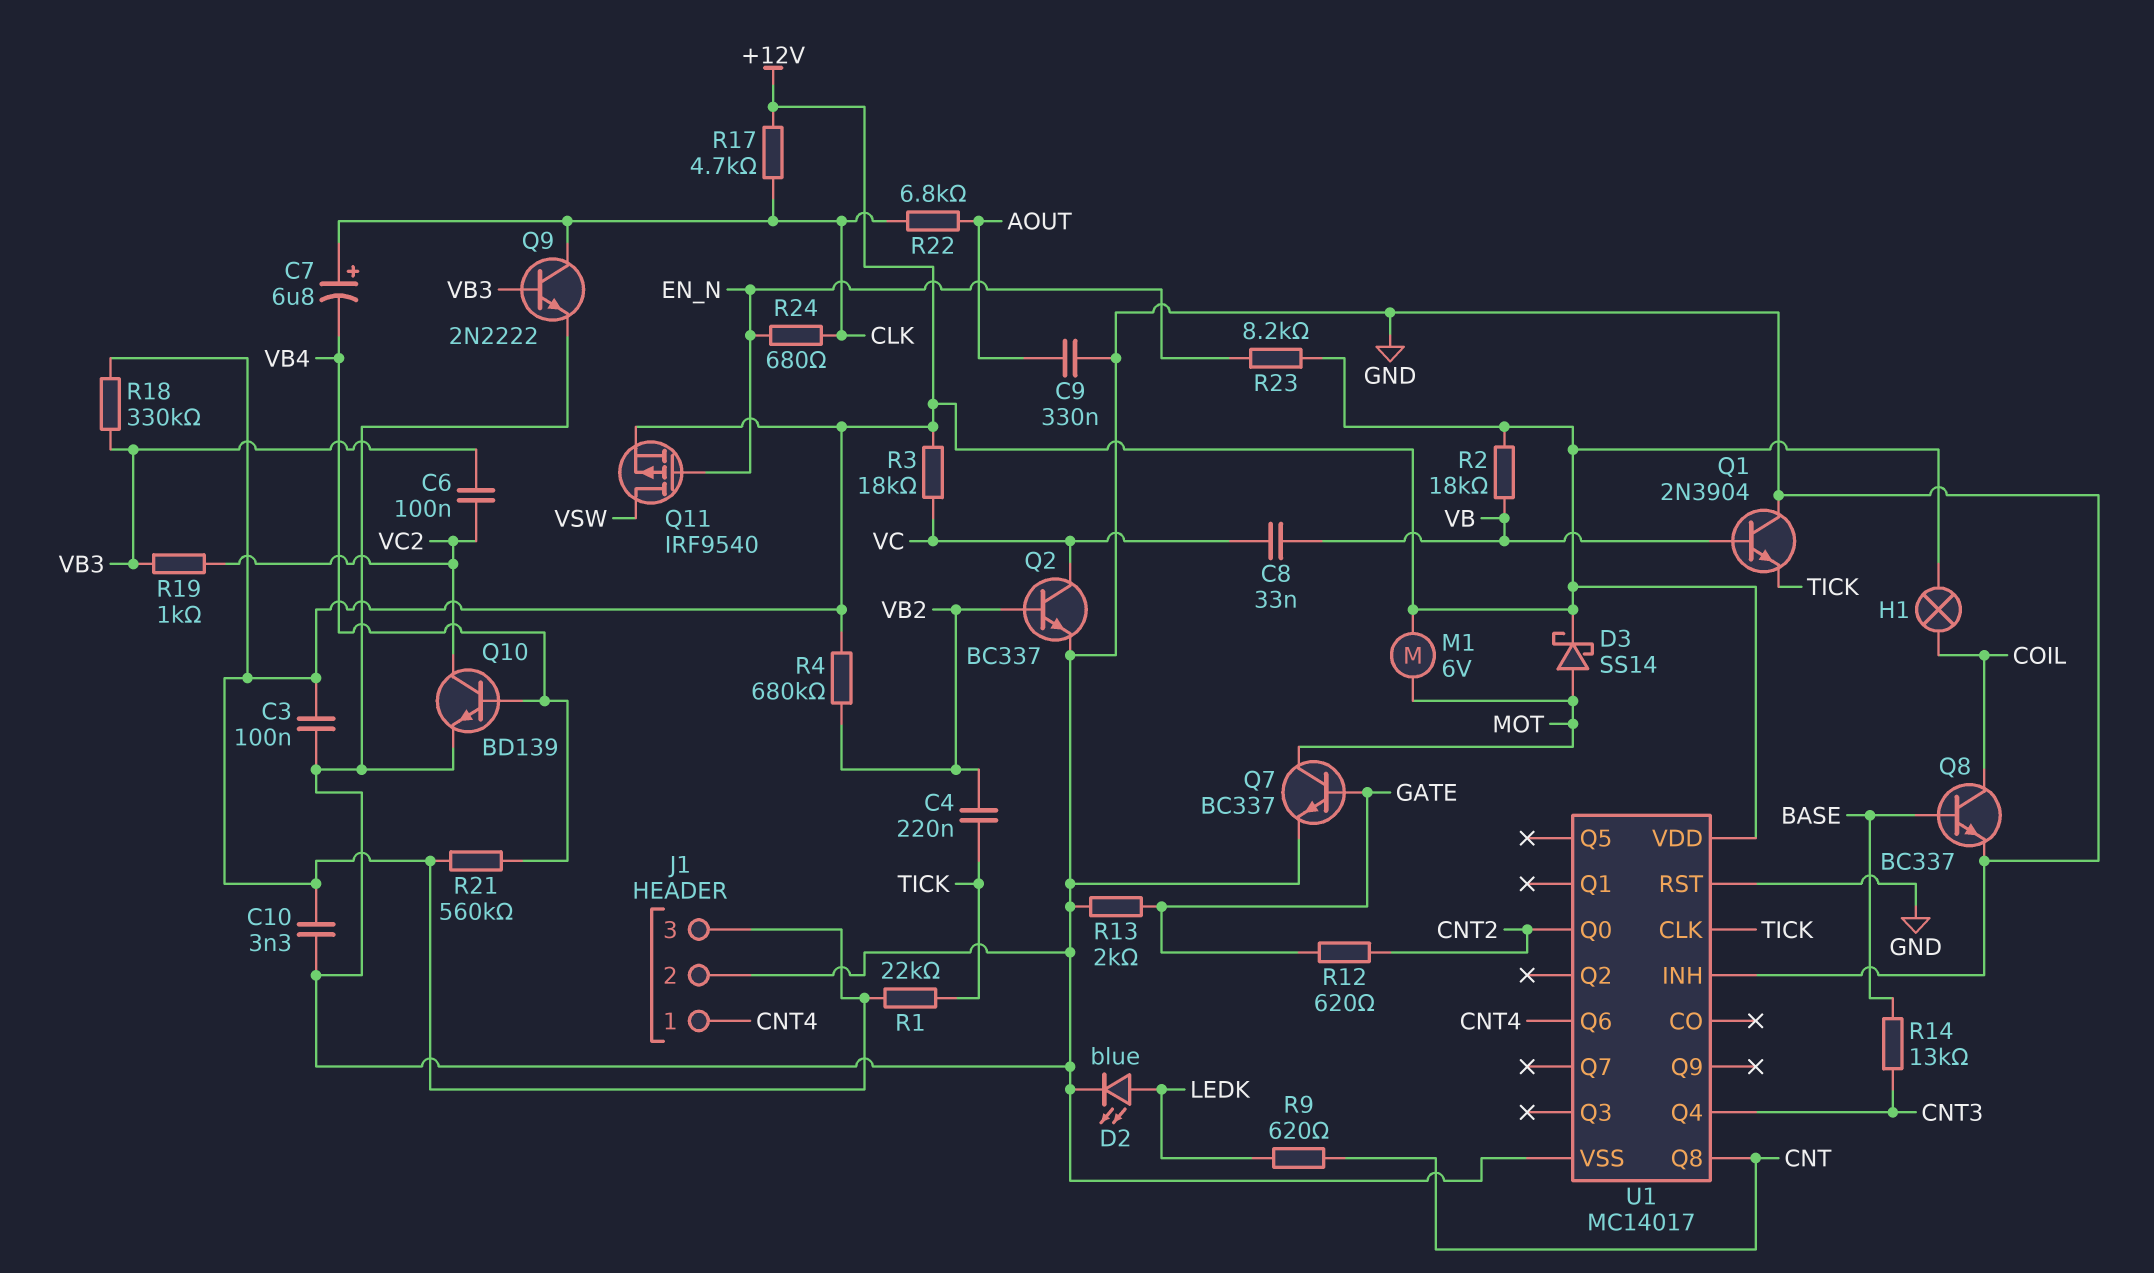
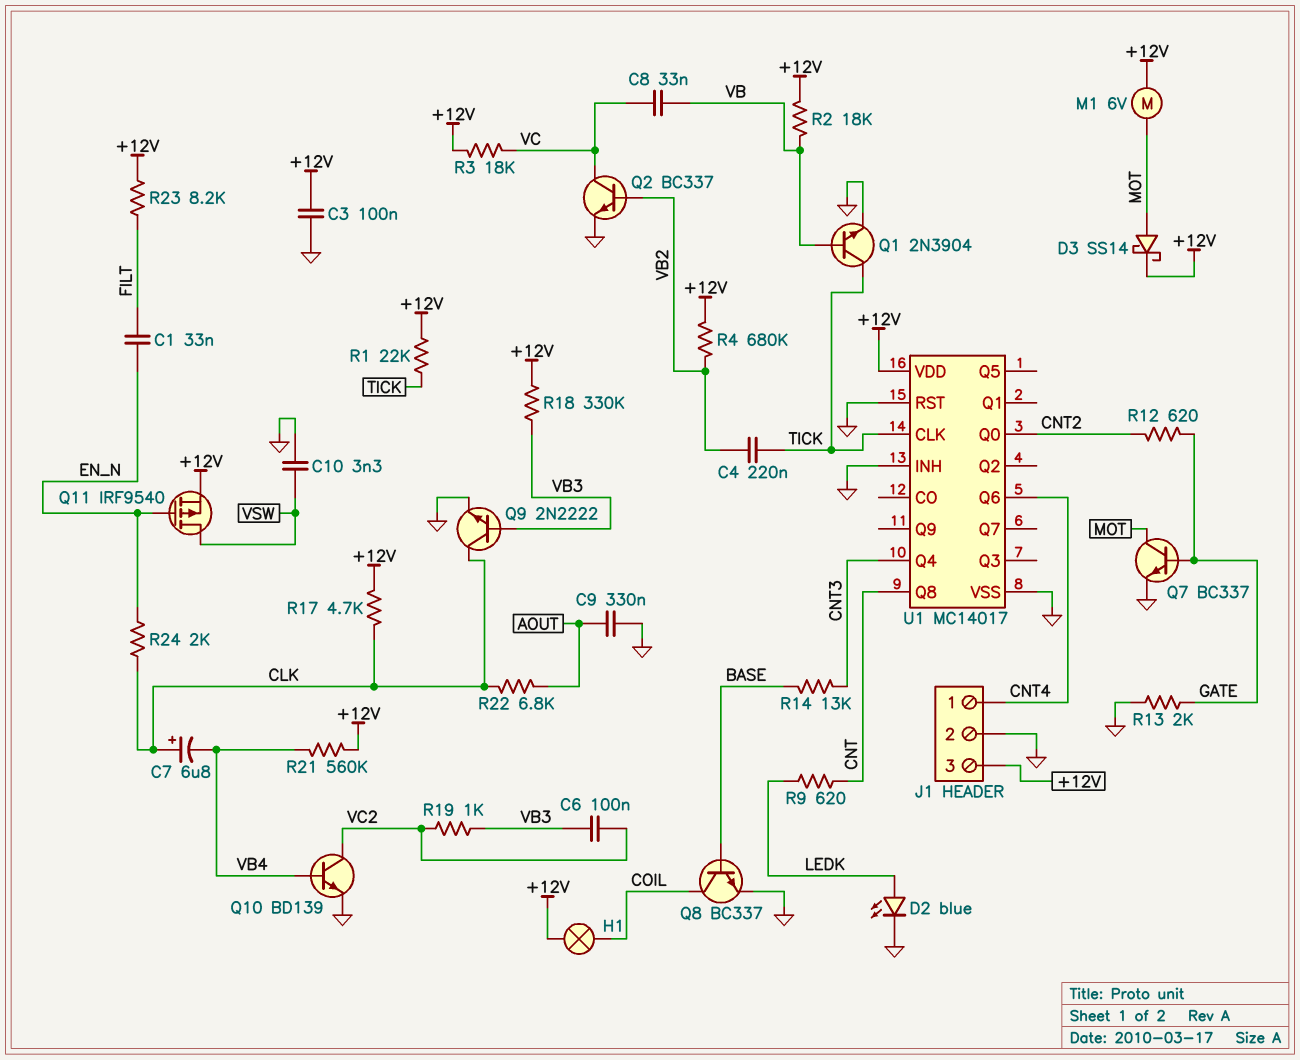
C1: none -> 33nF (EN_N, FILT)
C10: 3.3nF (+12V, GND) -> 3.3nF (GND, VSW)
Q1: NPN 2N3904 (B VB, C GND, E TICK) -> NPN 2N3904 (B VB, C TICK, E GND)
R23: 8.2k (+12V, EN_N) -> 8.2k (+12V, FILT)
R24: 680 (CLK, EN_N) -> 2k (CLK, EN_N)

